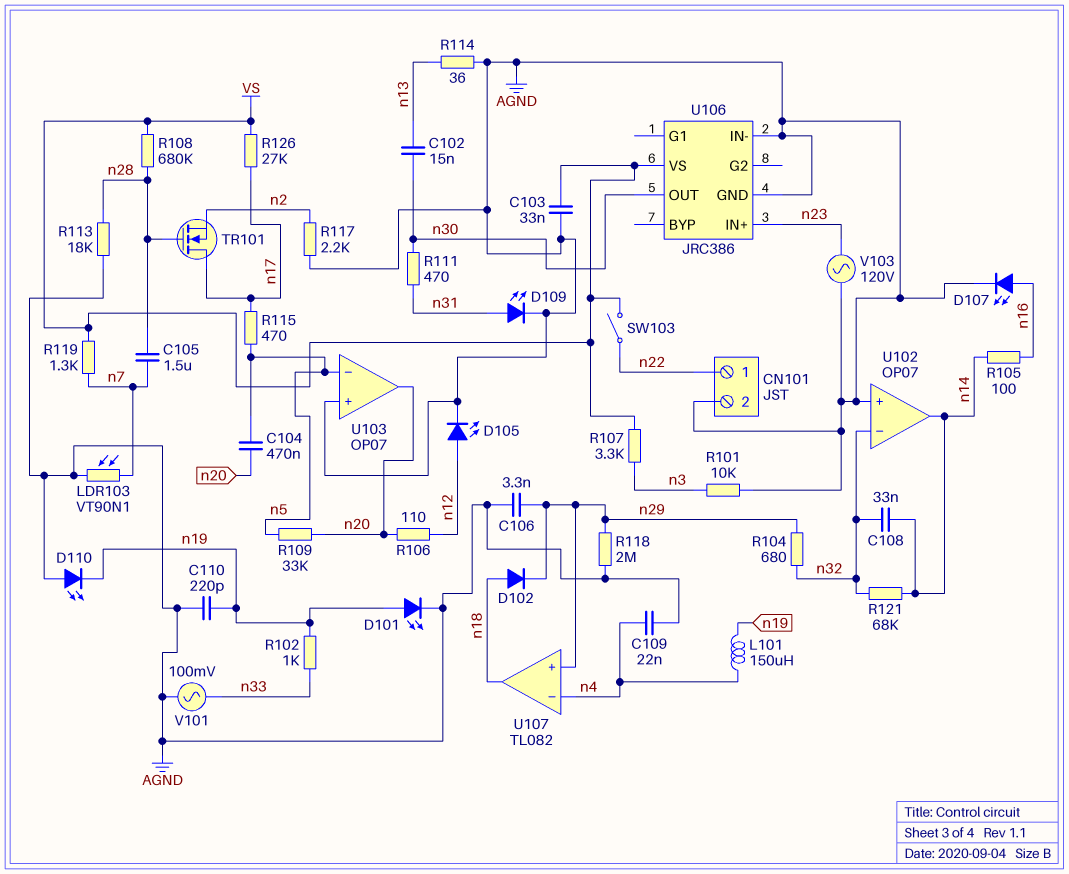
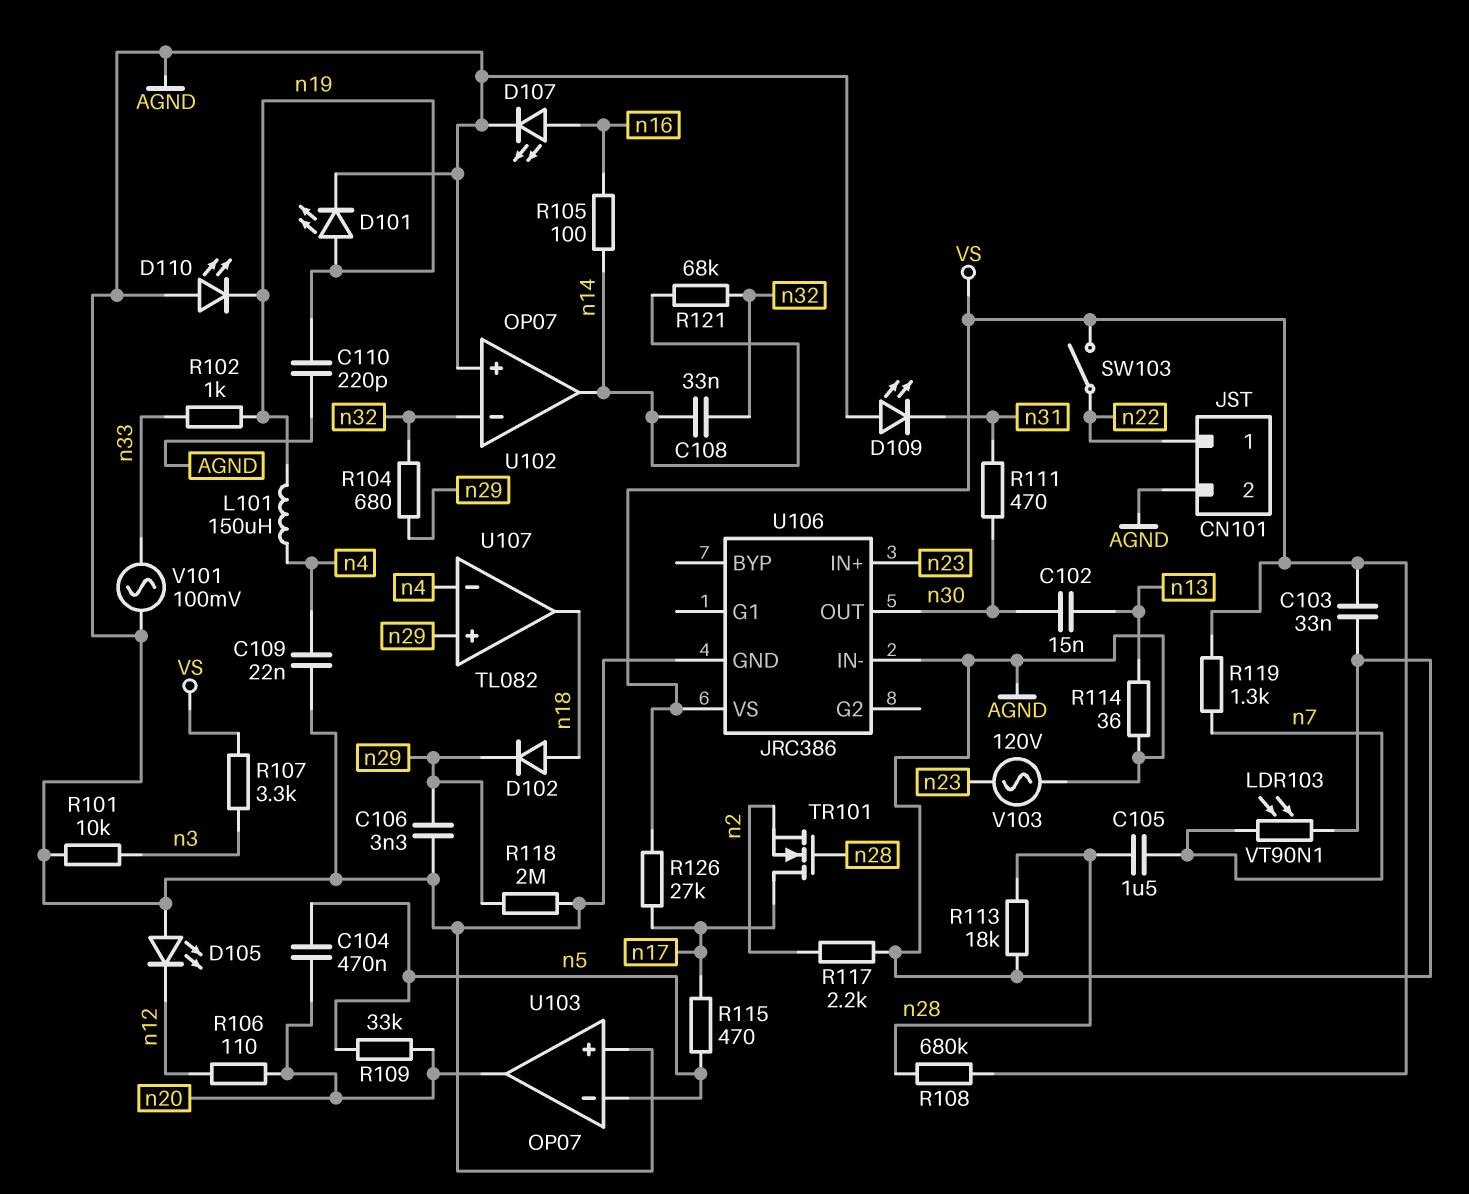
D105: LED (A n12, K AGND) -> LED (A AGND, K n12)
D109: LED (A n31, K AGND) -> LED (A AGND, K n31)

